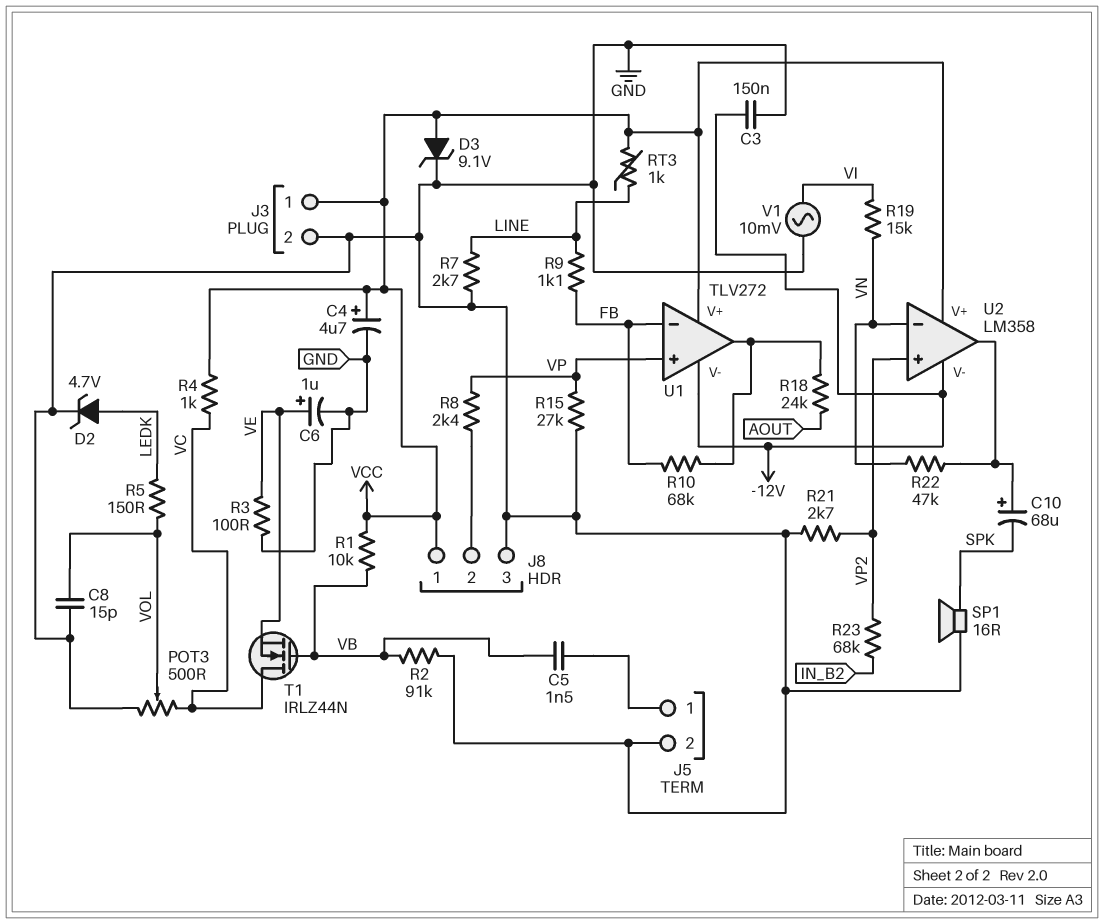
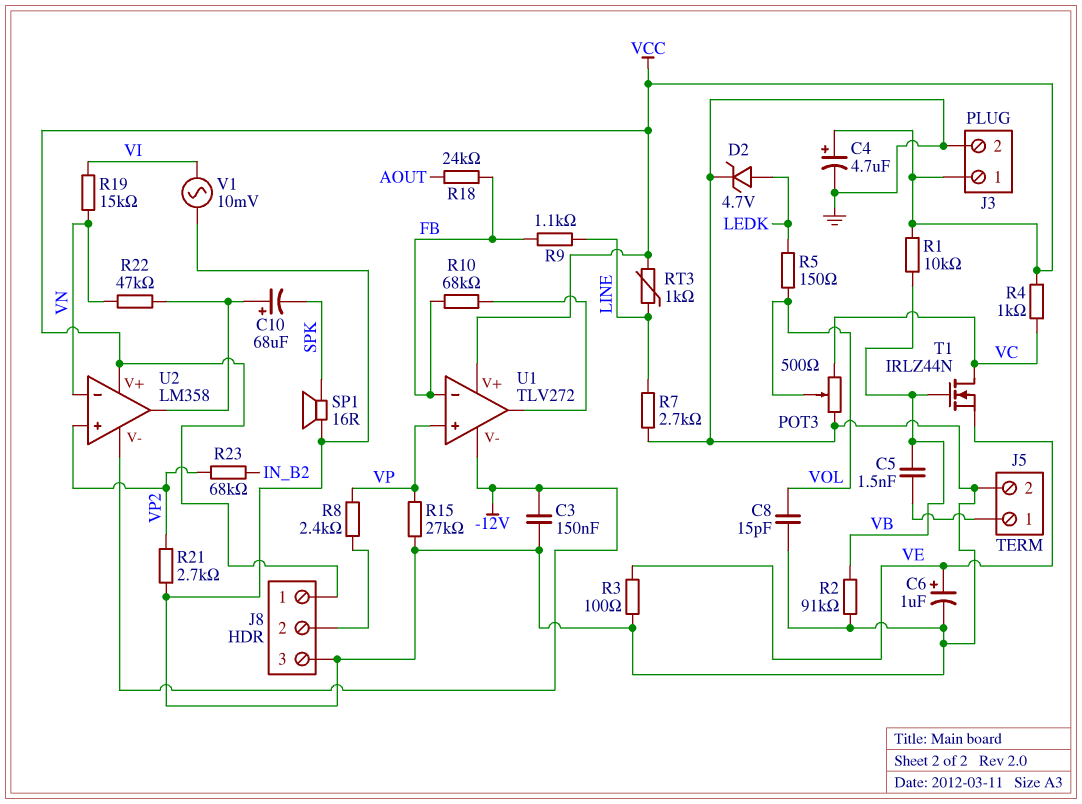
D3: zener 9.1V (A VCC, K GND) -> none
R18: 24k (AOUT, U1/out) -> 24k (AOUT, FB)

